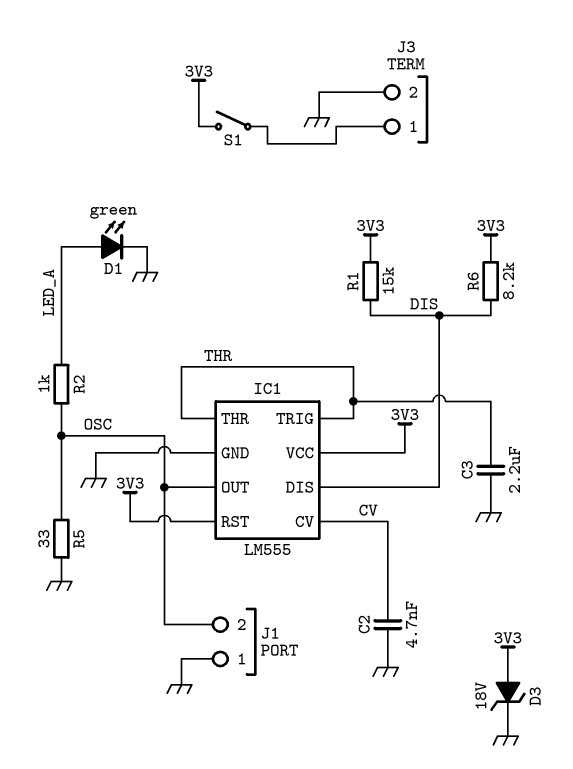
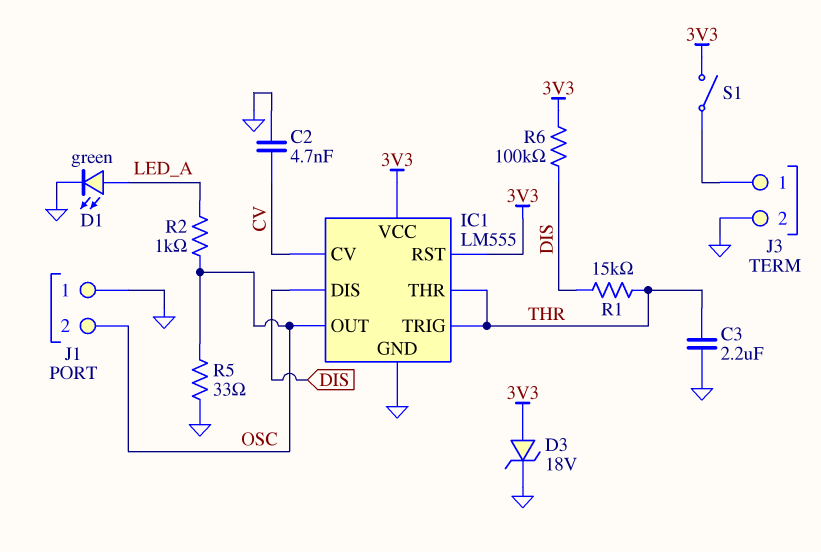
R1: 15k (3V3, DIS) -> 15k (DIS, THR)
R6: 8.2k (3V3, DIS) -> 100k (3V3, DIS)

